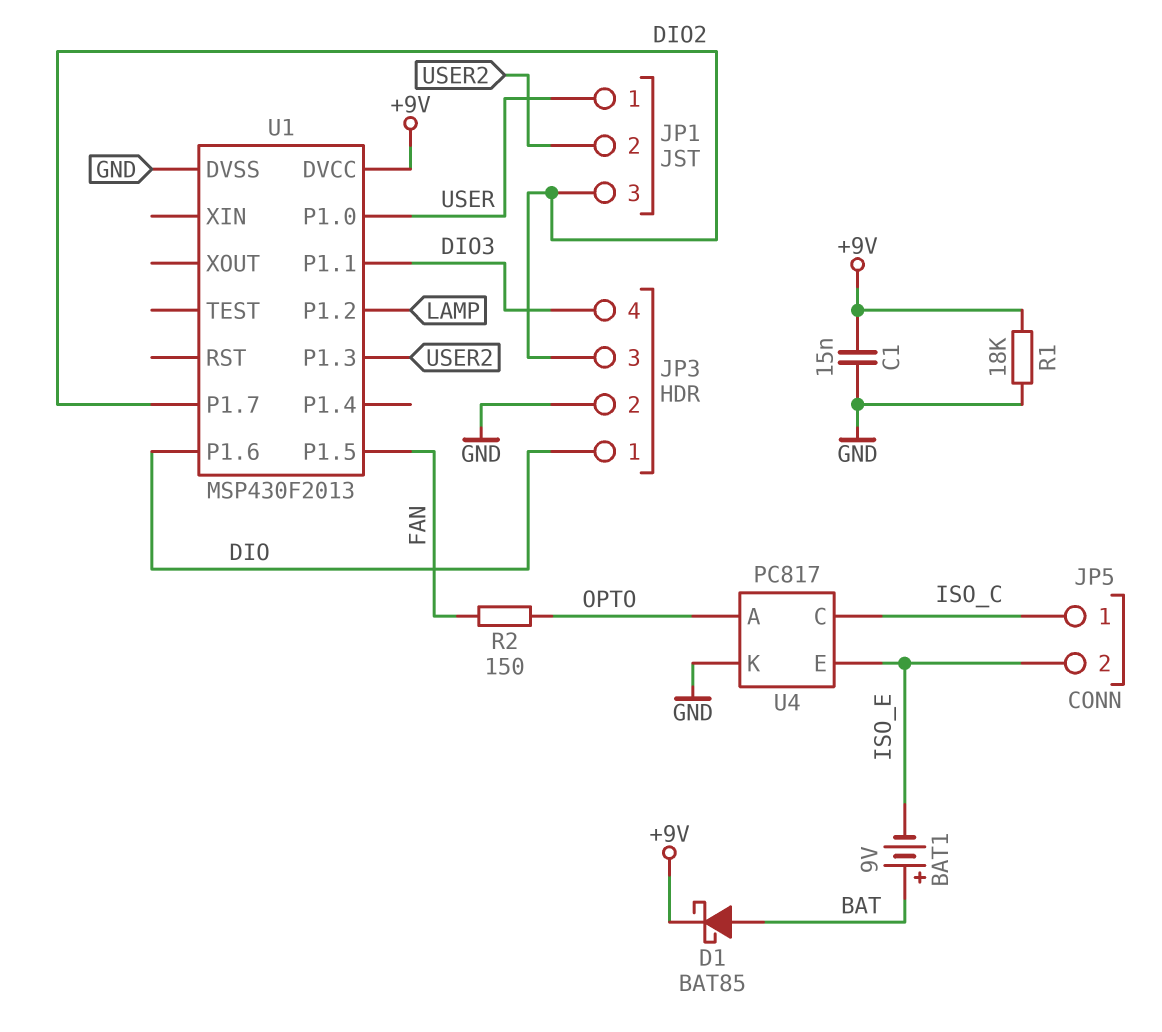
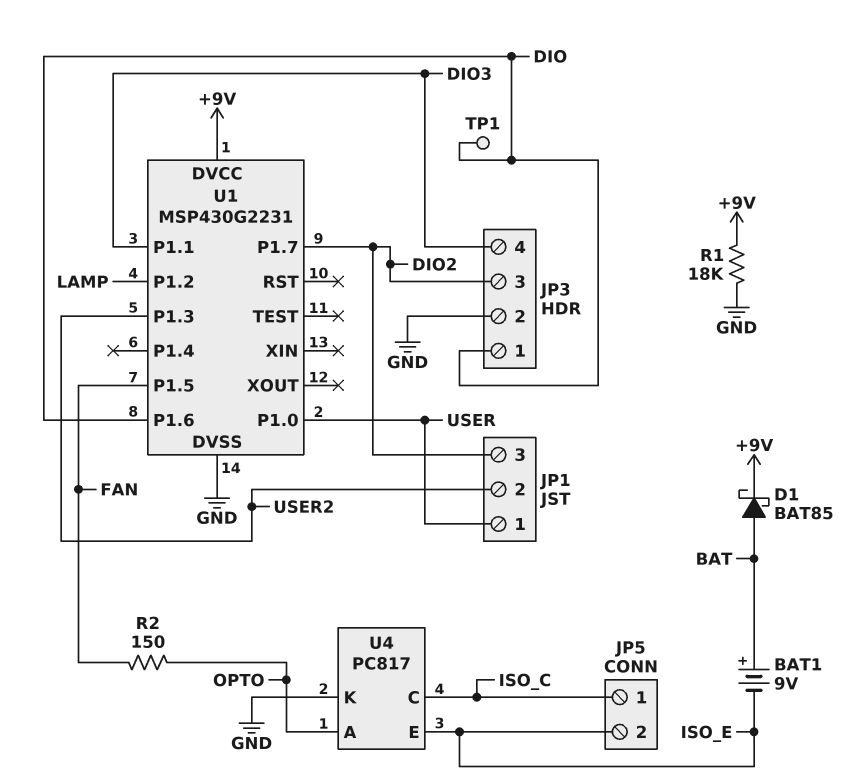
C1: 15nF (+9V, GND) -> none
TP1: none -> test point (DIO)
U1: MSP430F2013 -> MSP430G2231

